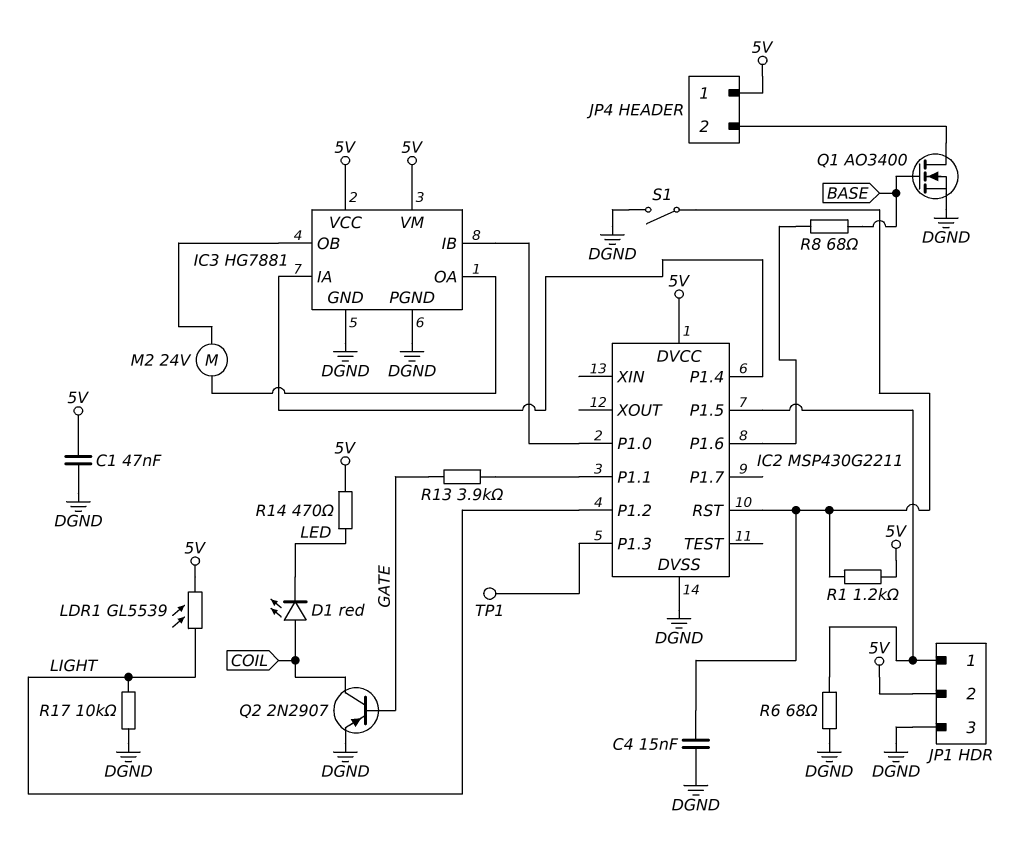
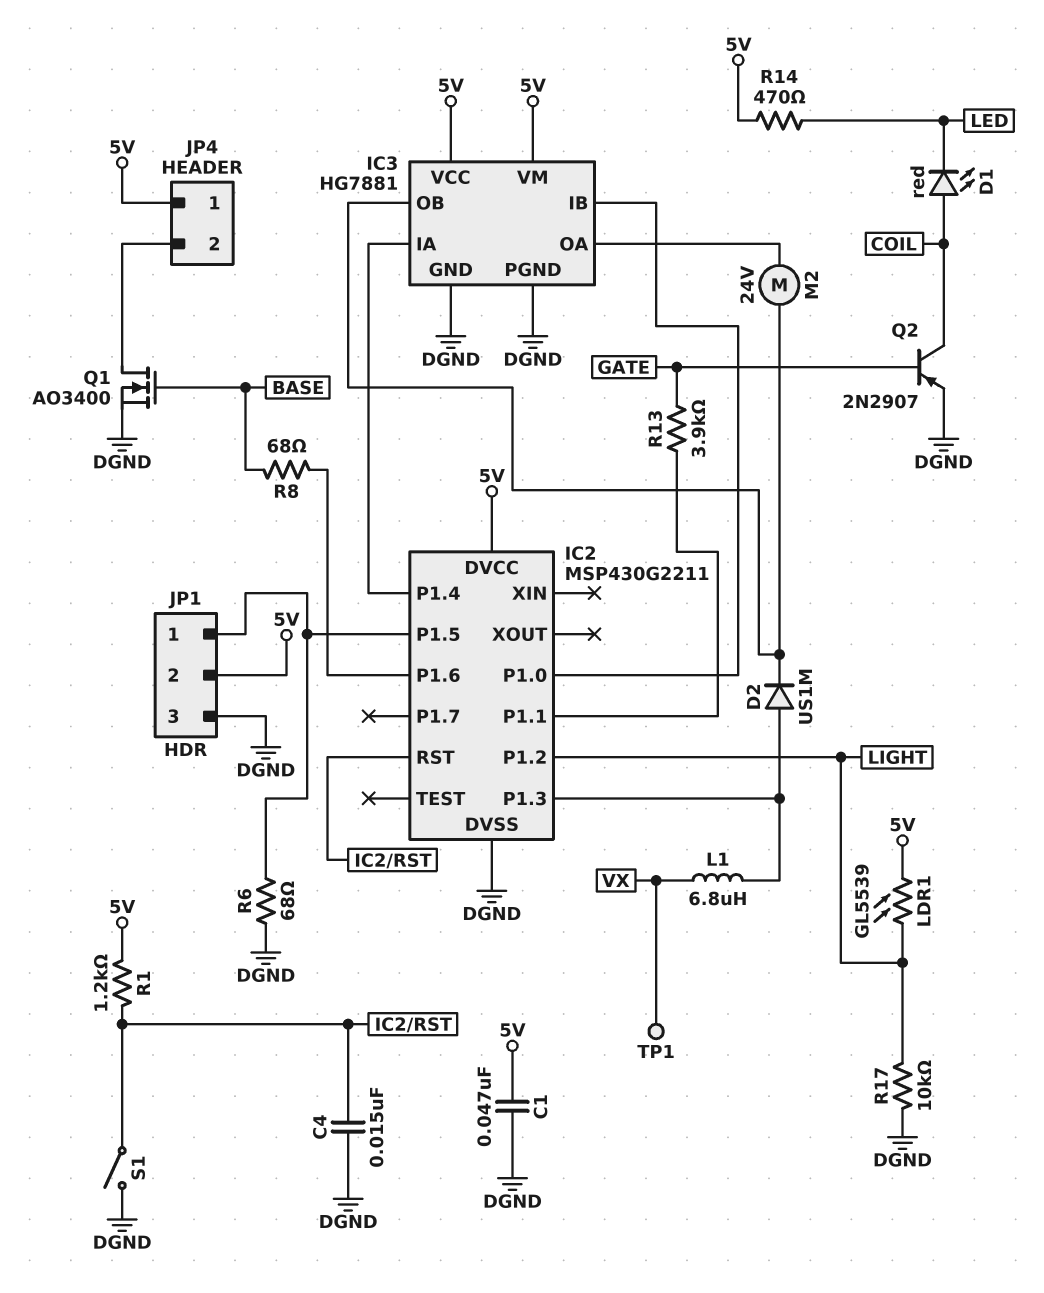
D2: none -> diode US1M (A IC2/P1.3, K IC3/OB)
L1: none -> 6.8uH (IC2/P1.3, VX)
TP1: test point (IC2/P1.3) -> test point (VX)

